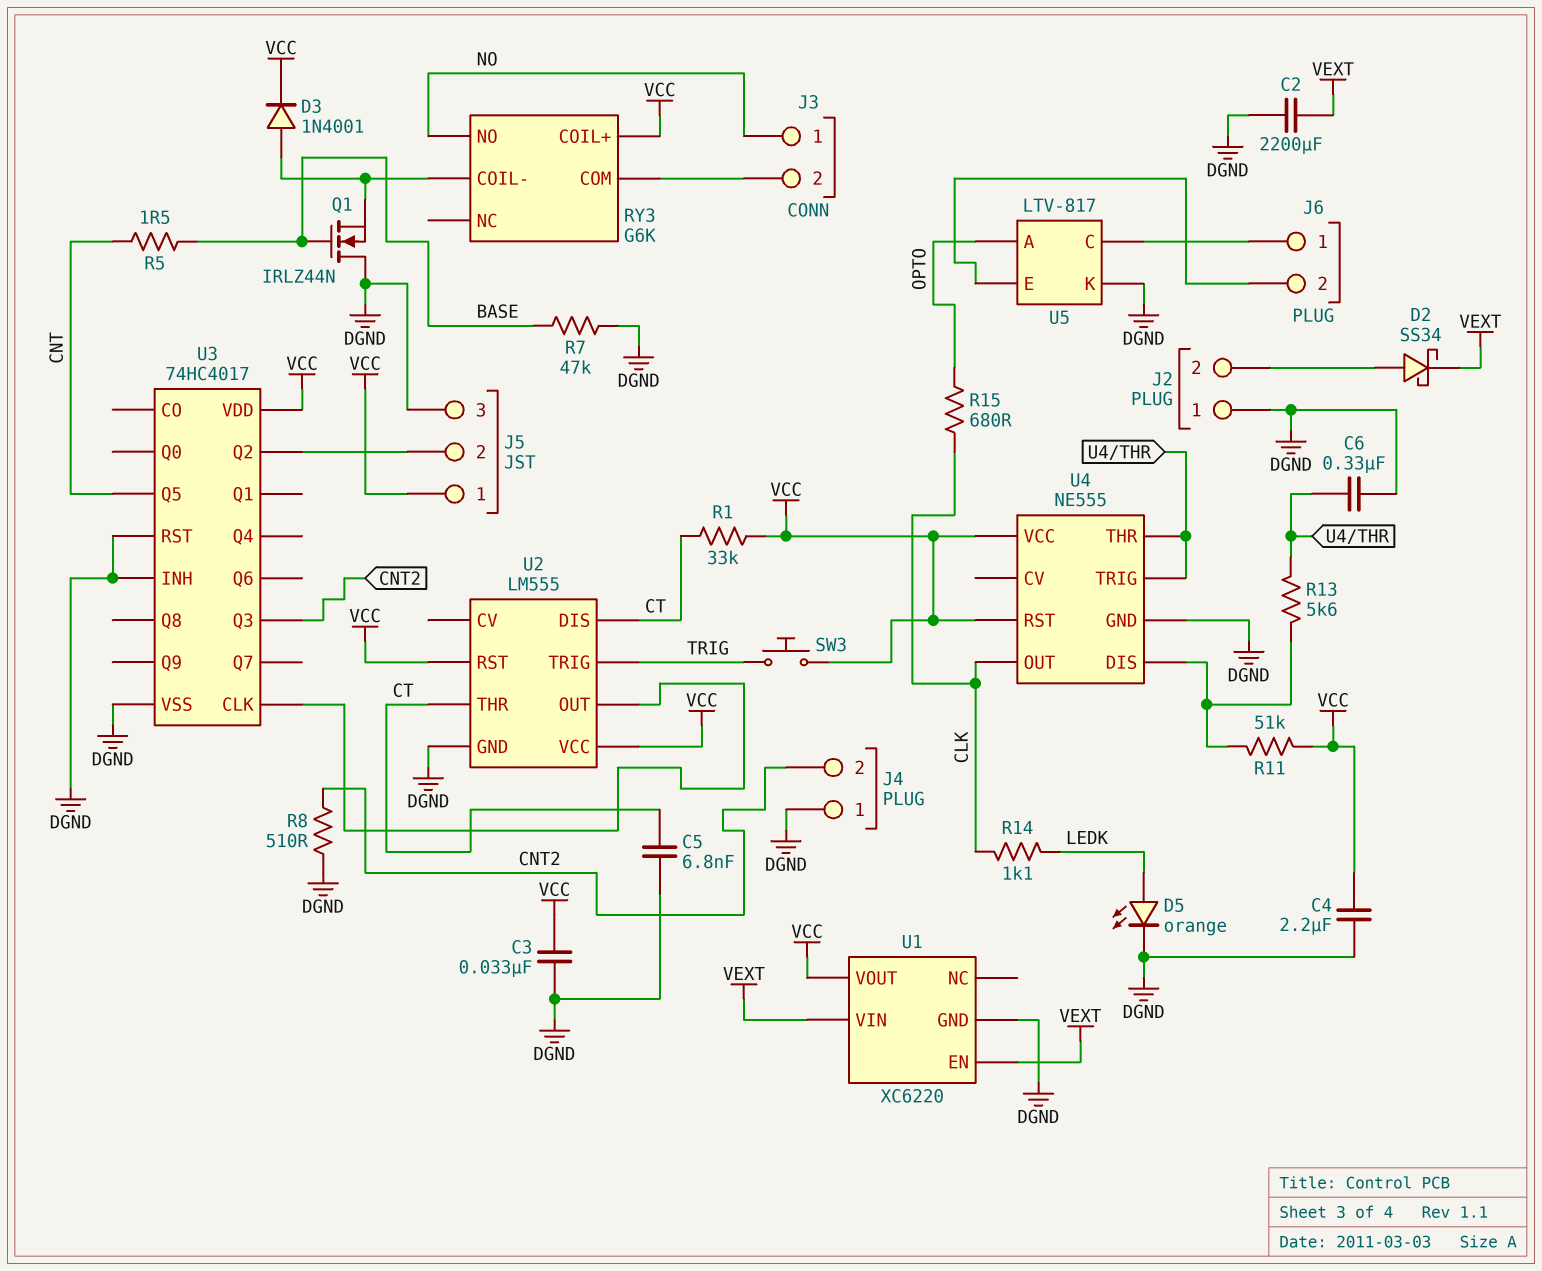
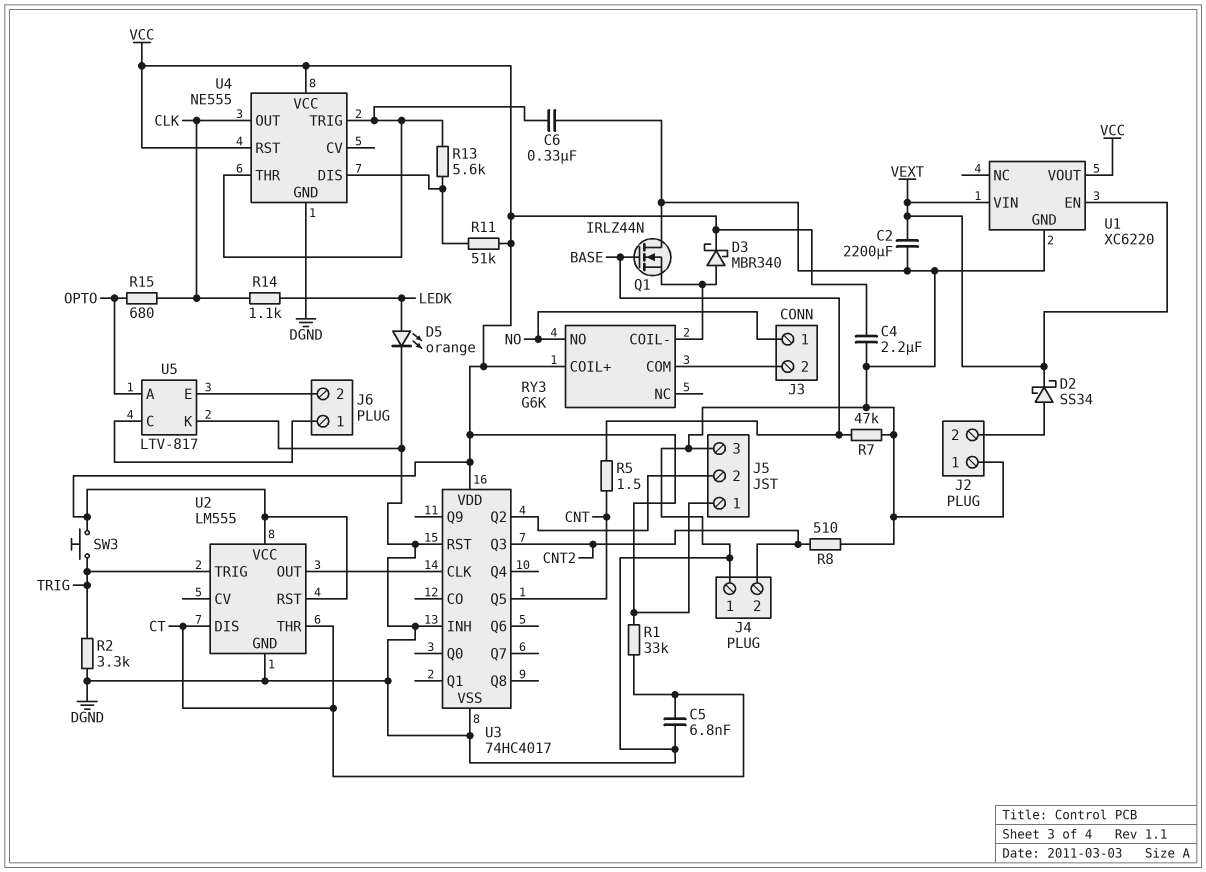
C3: 33nF (DGND, VCC) -> none
D3: diode 1N4001 (A RY3/COIL-, K VCC) -> schottky MBR340 (A RY3/COIL-, K VCC)
R2: none -> 3.3k (DGND, TRIG)

